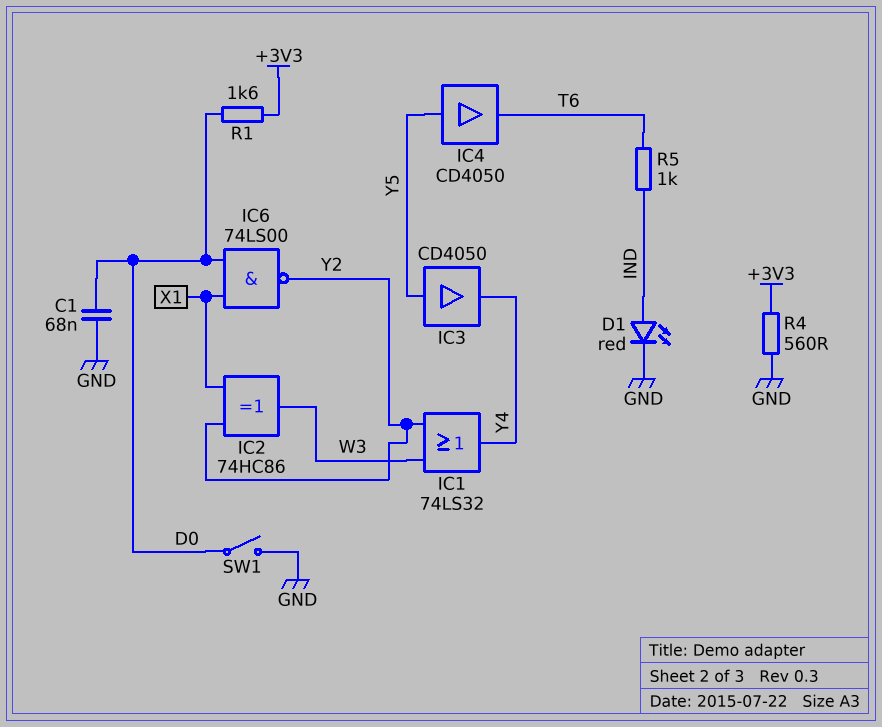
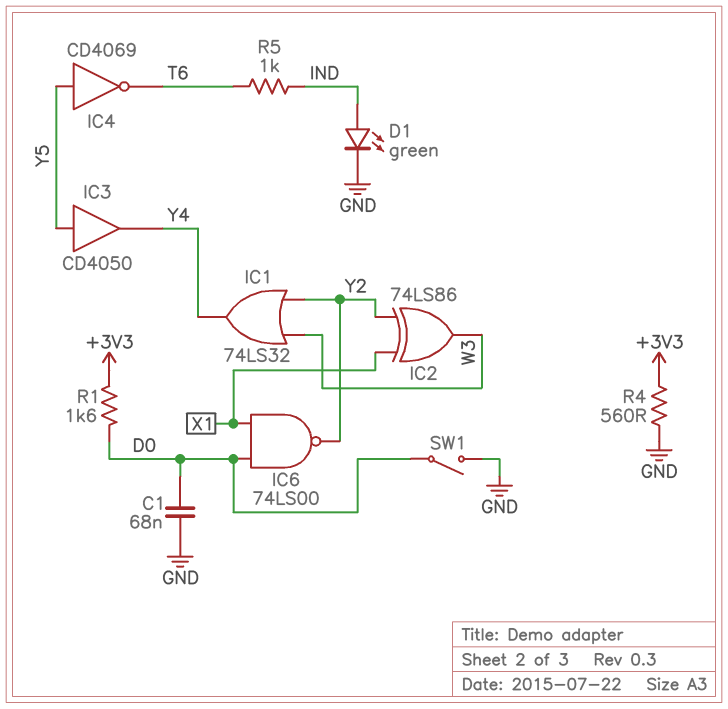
D1: LED red (A IND, K GND) -> LED green (A IND, K GND)
IC2: XOR 74HC86 (in X1, in Y2, out W3) -> XOR 74LS86 (in X1, in Y2, out W3)
IC4: buffer CD4050 (in Y5, out T6) -> NOT CD4069 (in Y5, out T6)

